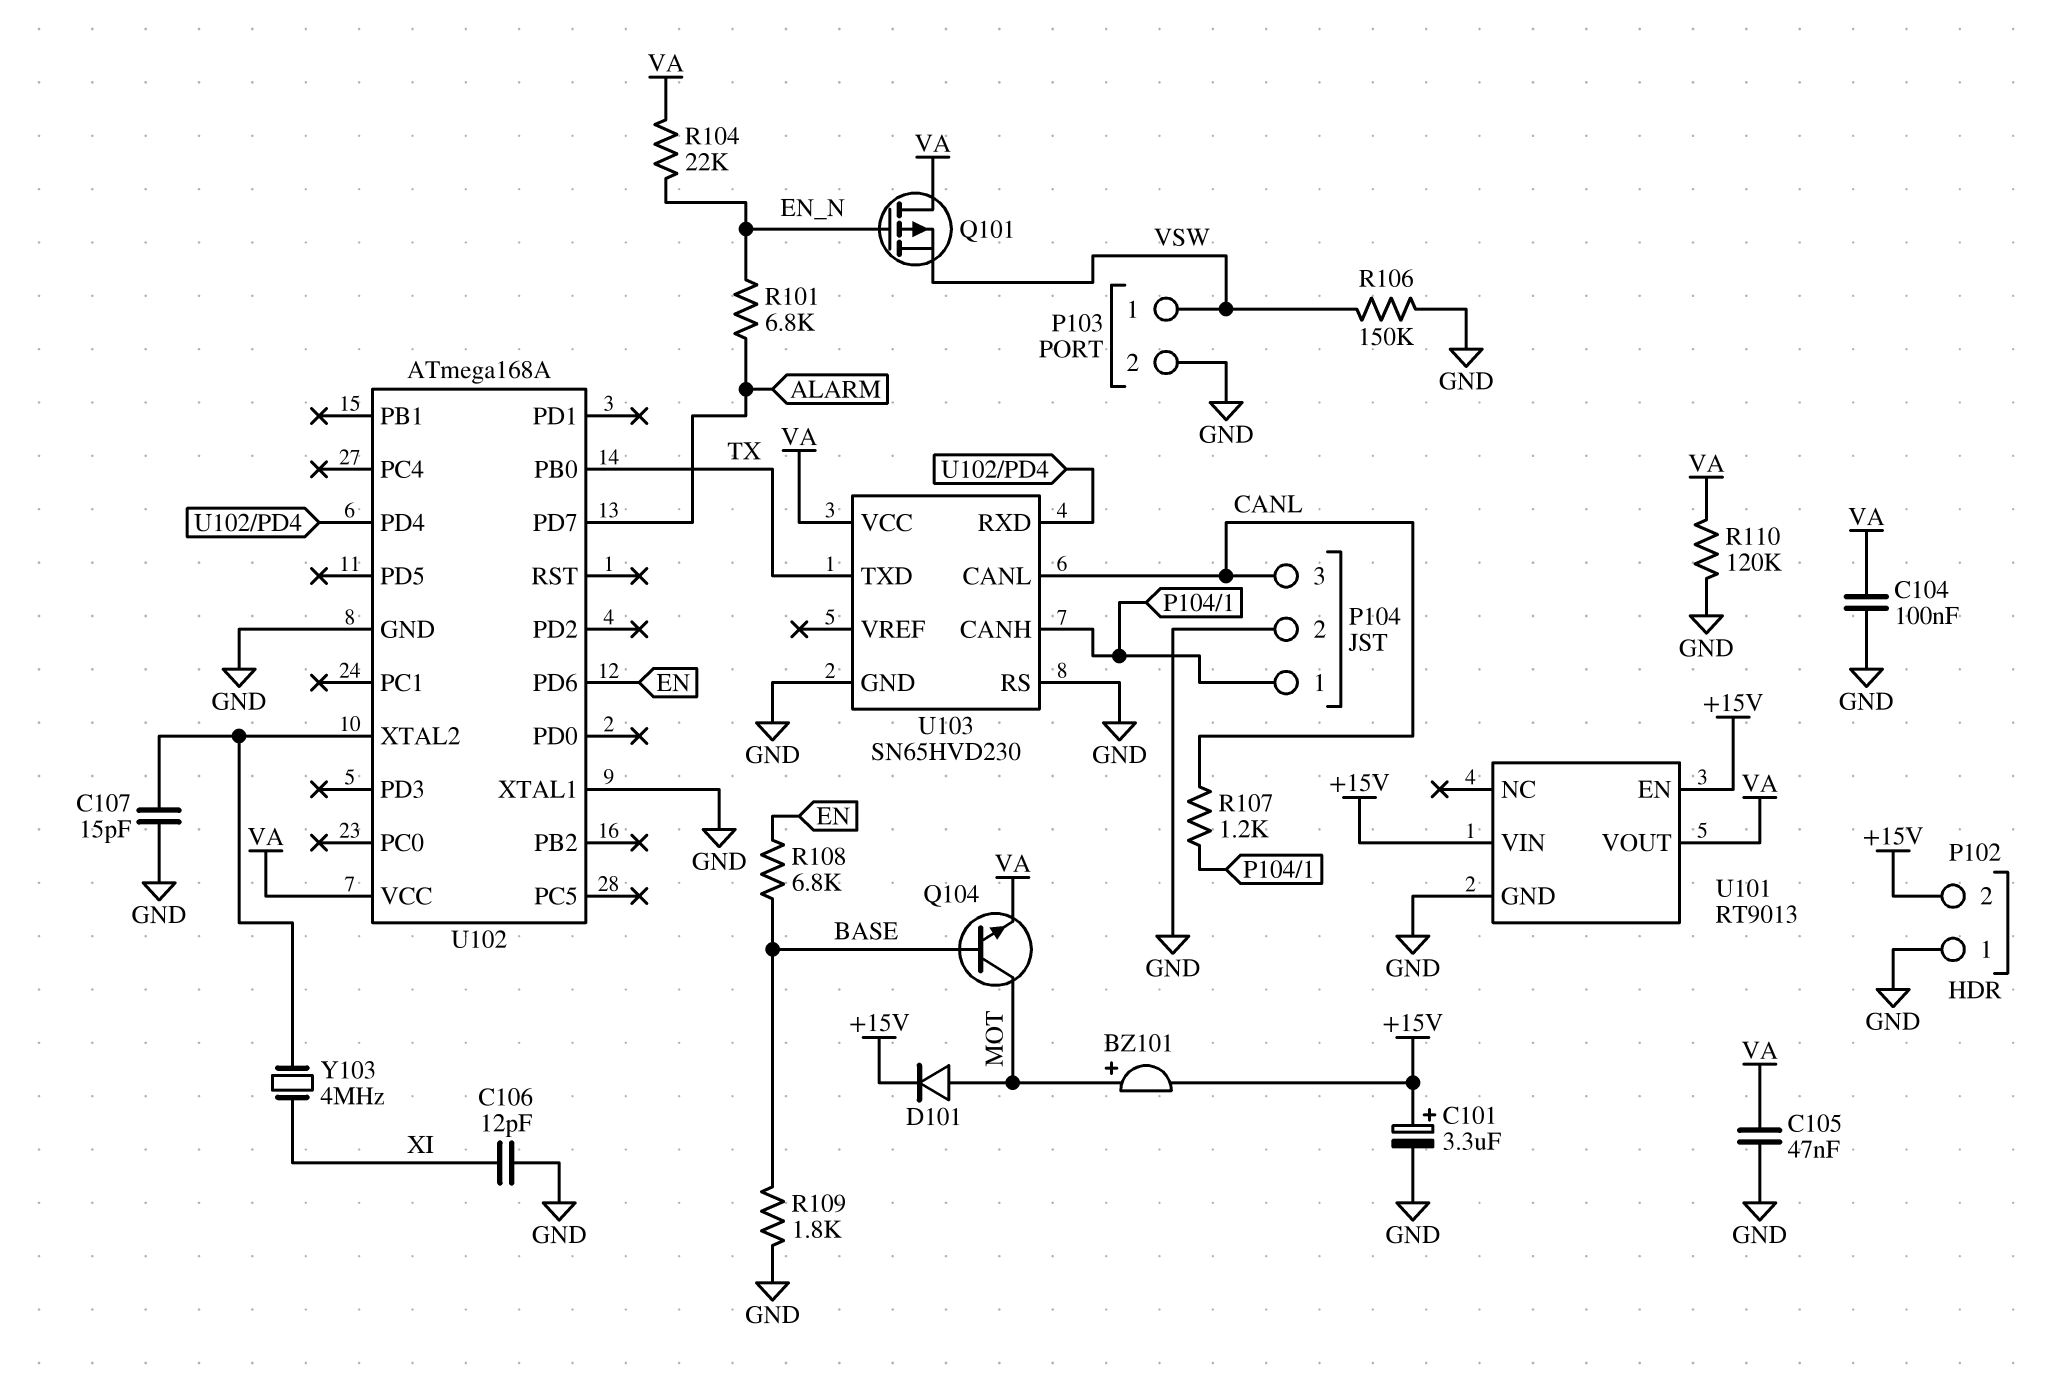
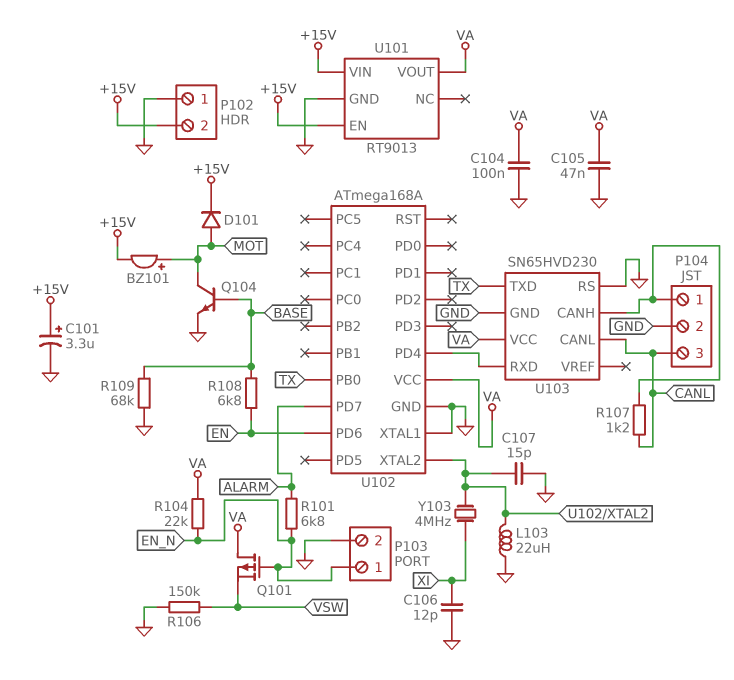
L103: none -> 22uH (GND, U102/XTAL2)
P103 pin 1: VSW -> EN_N
Q104: NPN (B BASE, C MOT, E VA) -> NPN (B BASE, C MOT, E GND)
R109: 1.8k (BASE, GND) -> 68k (BASE, GND)
R110: 120k (GND, VA) -> none

